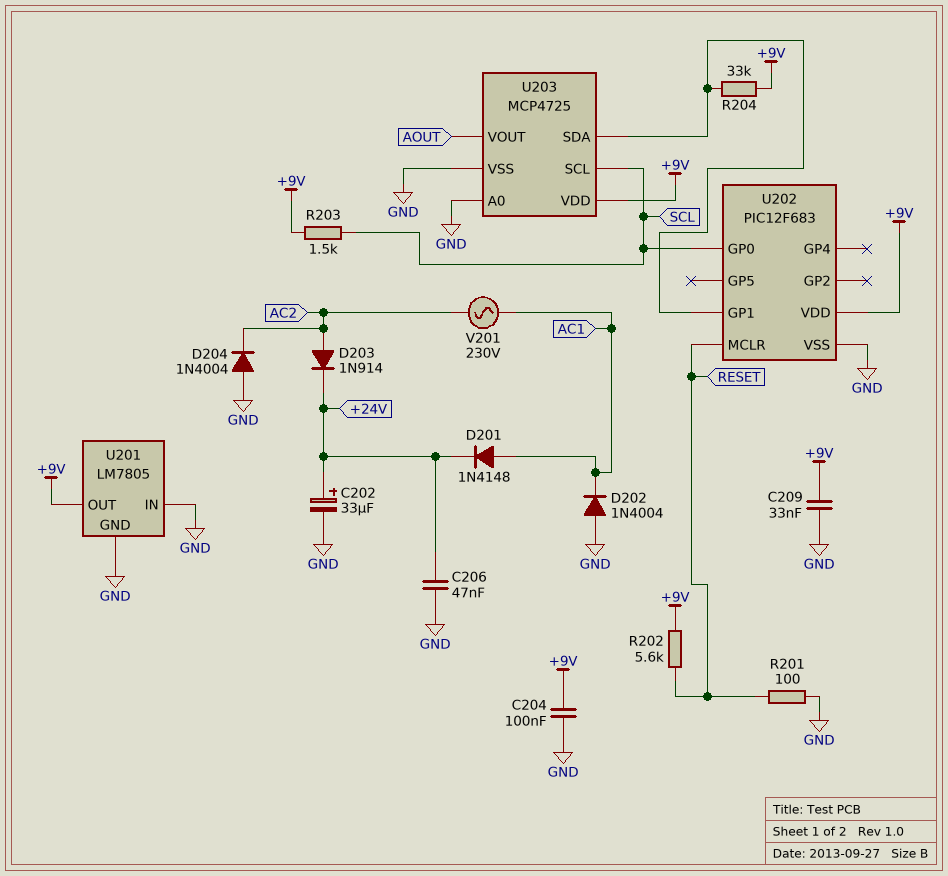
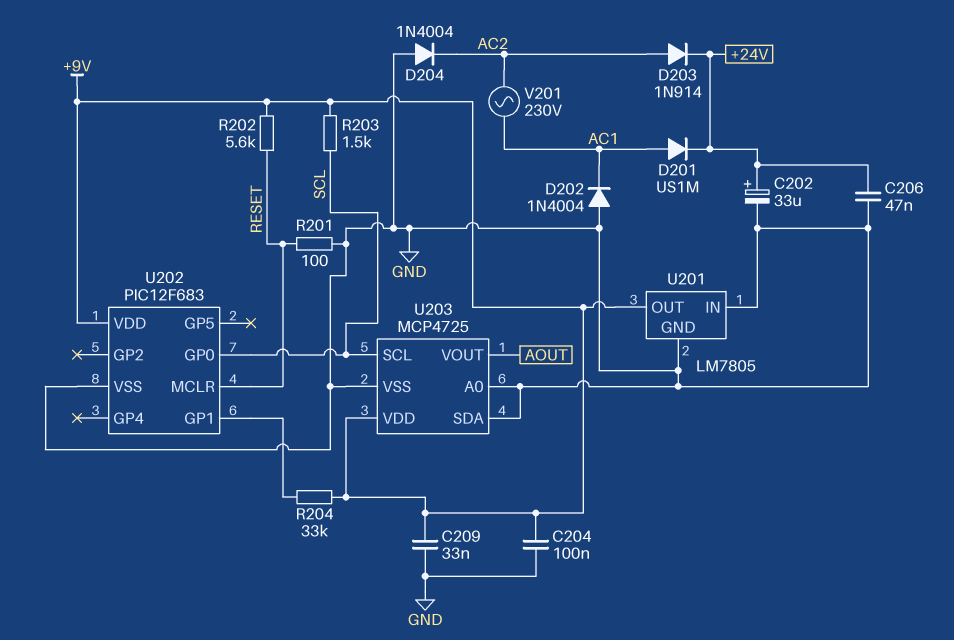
D201: diode 1N4148 (A AC1, K +24V) -> diode US1M (A AC1, K +24V)
U203 pin SDA: U202/GP1 -> GND

